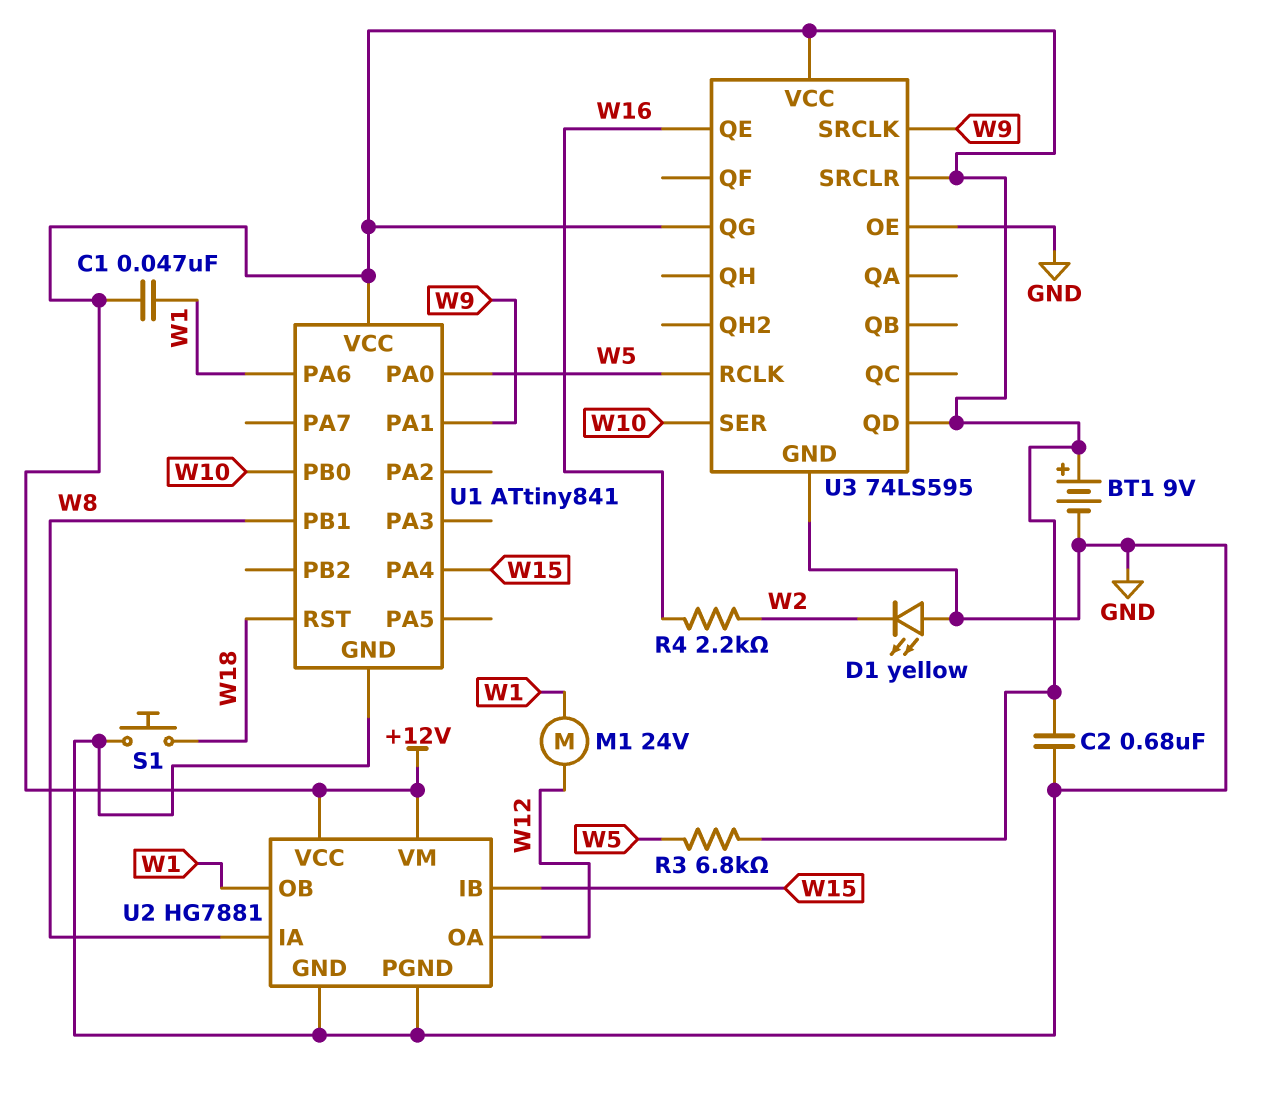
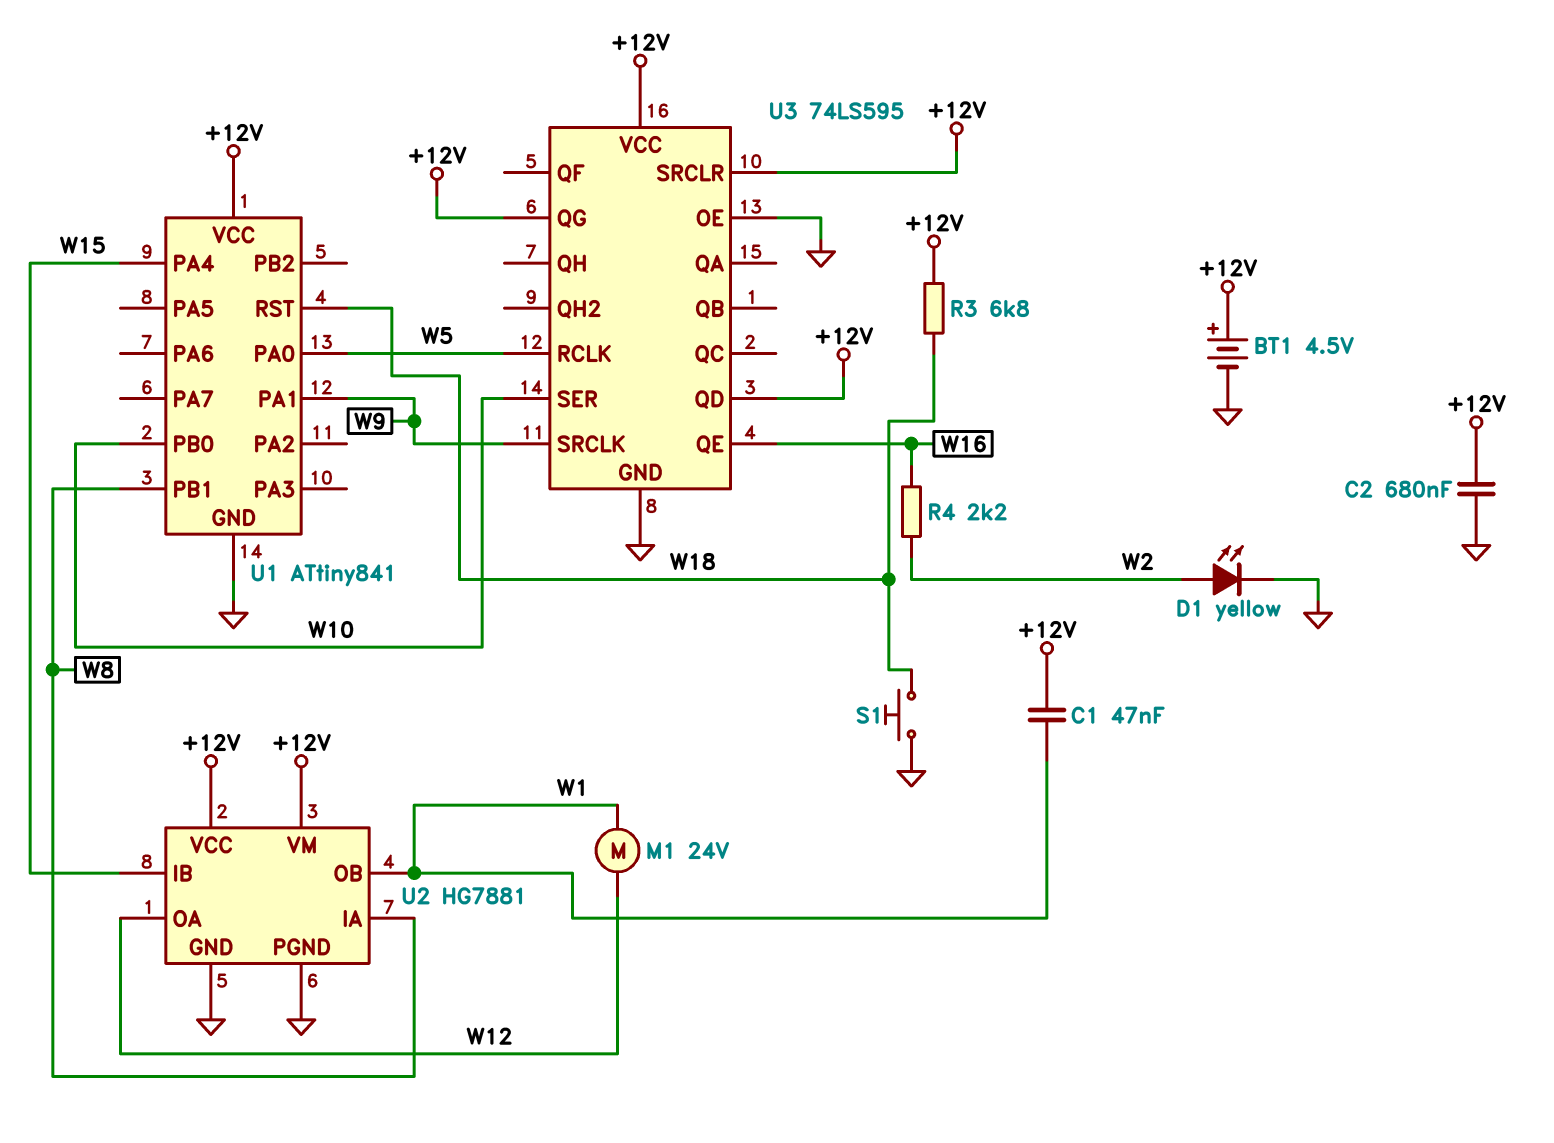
BT1: 9V (plus +12V, minus GND) -> 4.5V (plus +12V, minus GND)
D1: LED yellow (A GND, K W2) -> LED yellow (A W2, K GND)
R3: 6.8k (+12V, W5) -> 6.8k (+12V, W18)
U1 pin PA6: W1 -> none

